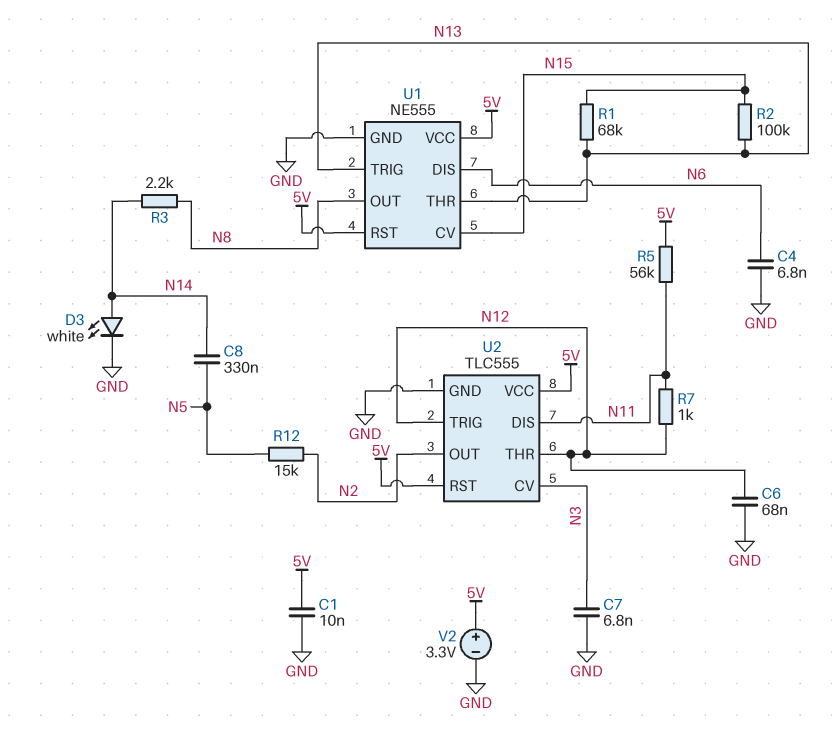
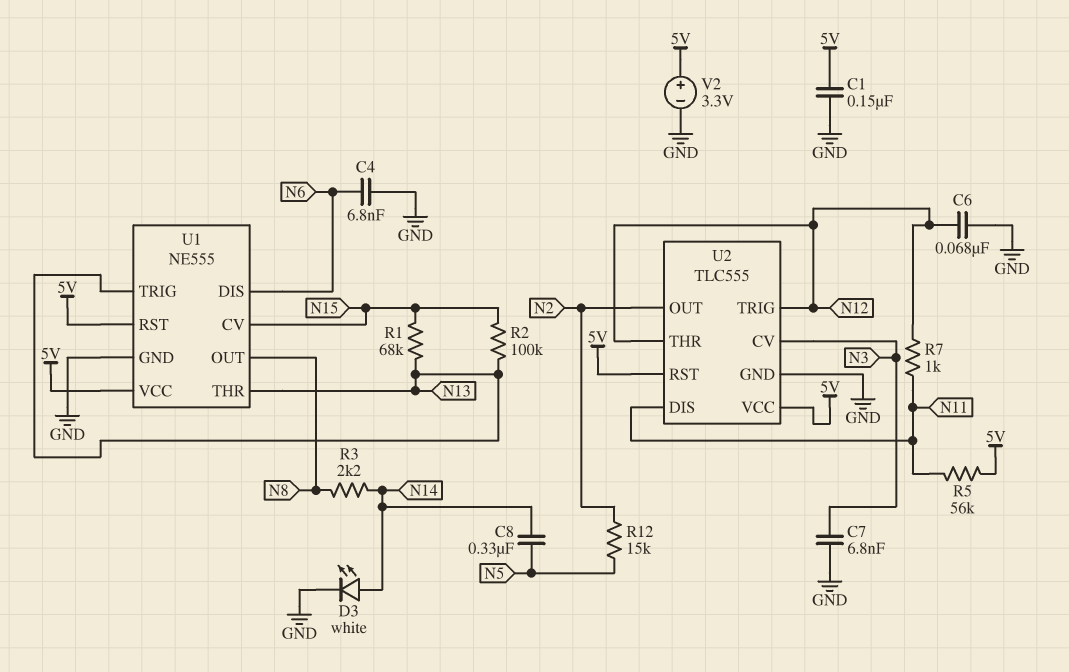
C1: 10nF (5V, GND) -> 150nF (5V, GND)

